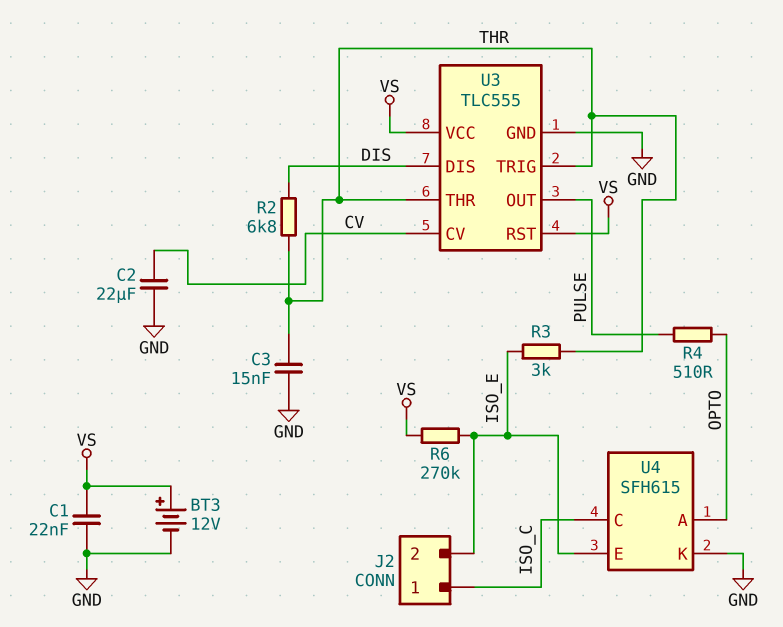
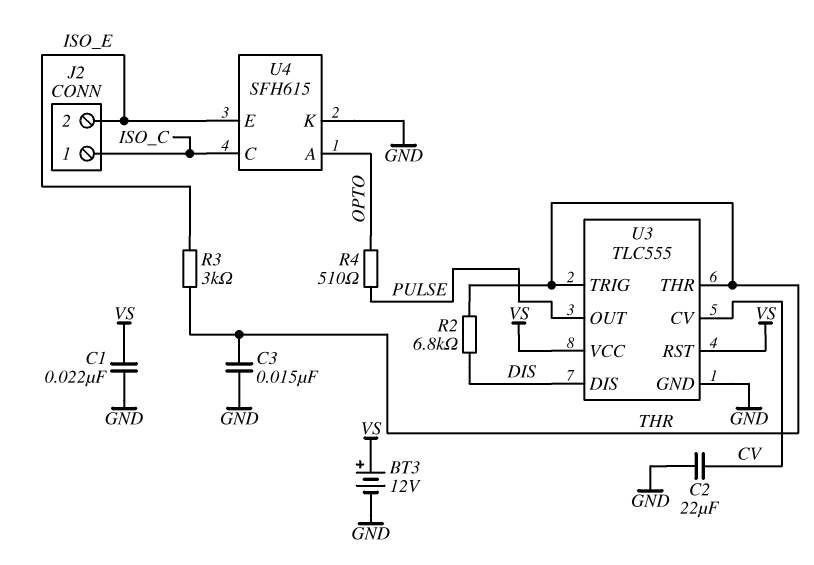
R6: 270k (ISO_E, VS) -> none

